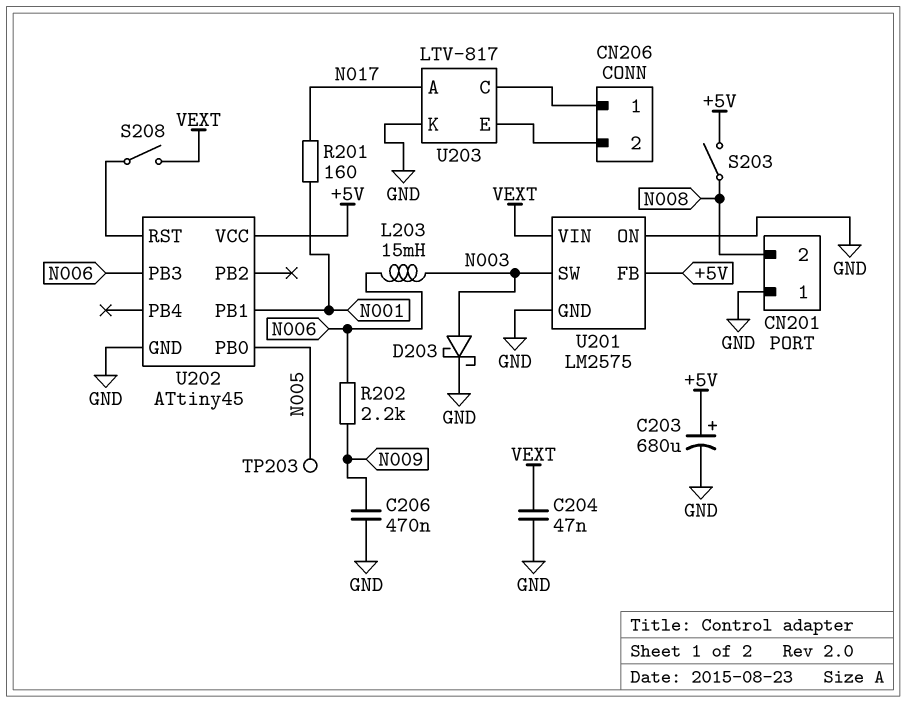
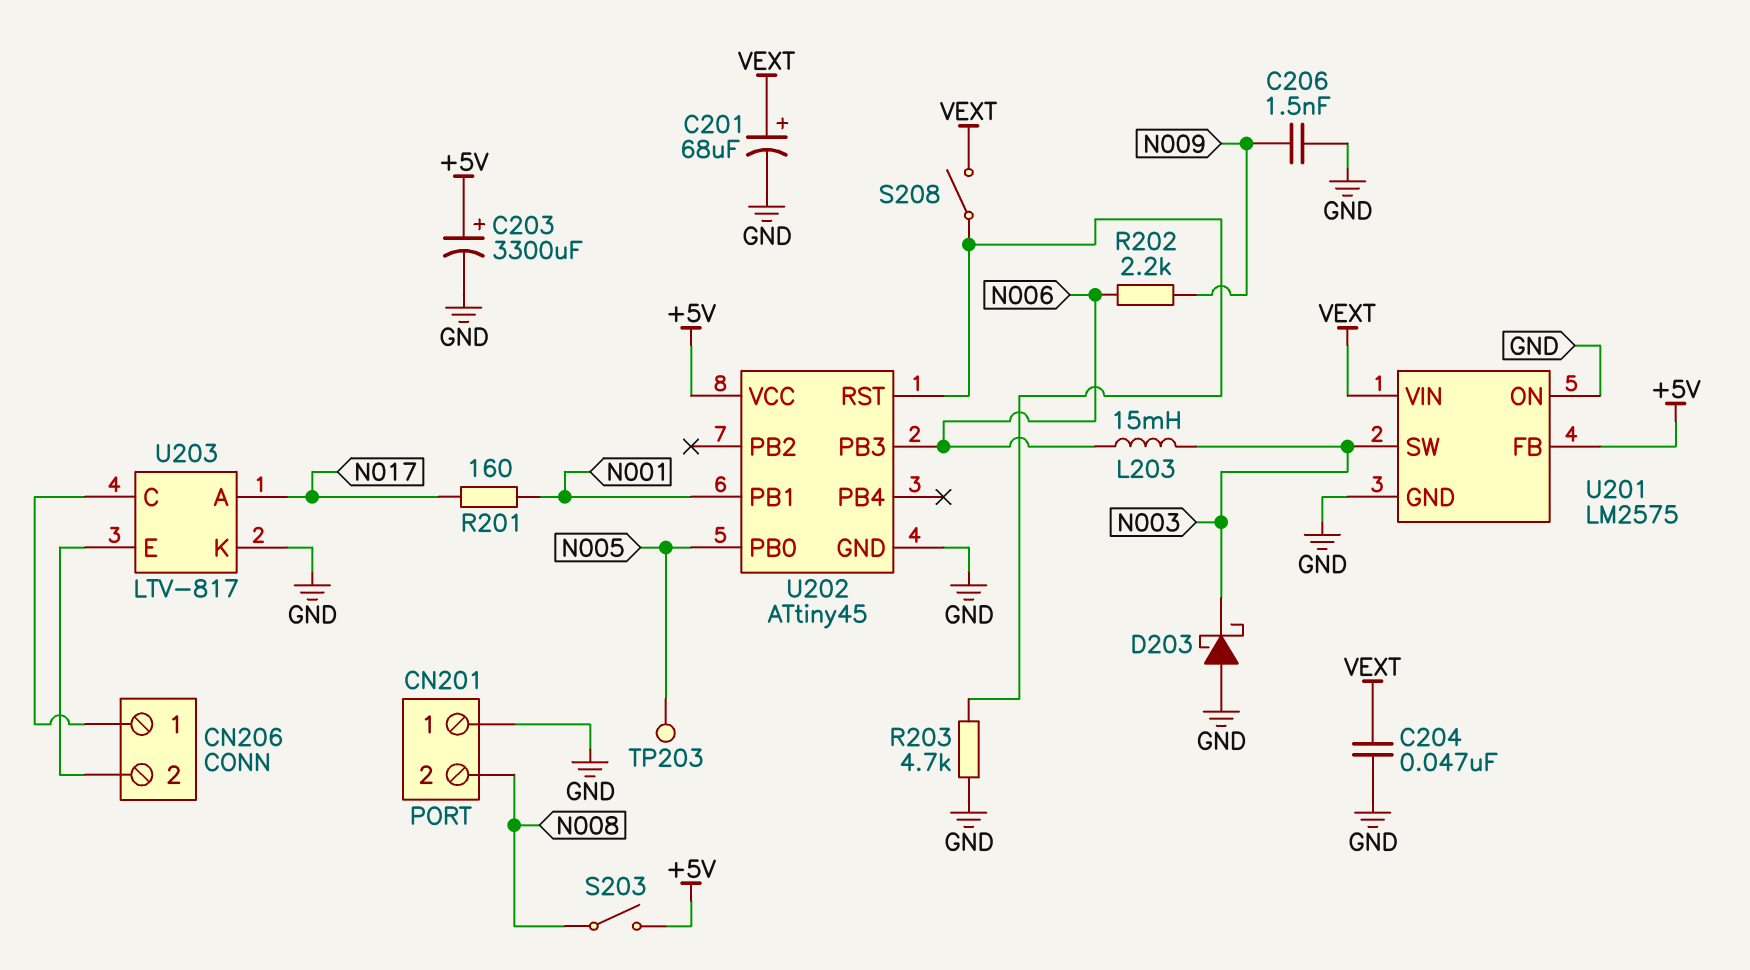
C201: none -> 68uF (plus VEXT, minus GND)
C203: 680uF (plus +5V, minus GND) -> 3300uF (plus +5V, minus GND)
C206: 470nF (GND, N009) -> 1.5nF (GND, N009)
D203: schottky (A N003, K GND) -> schottky (A GND, K N003)
R203: none -> 4.7k (GND, U202/RST)

